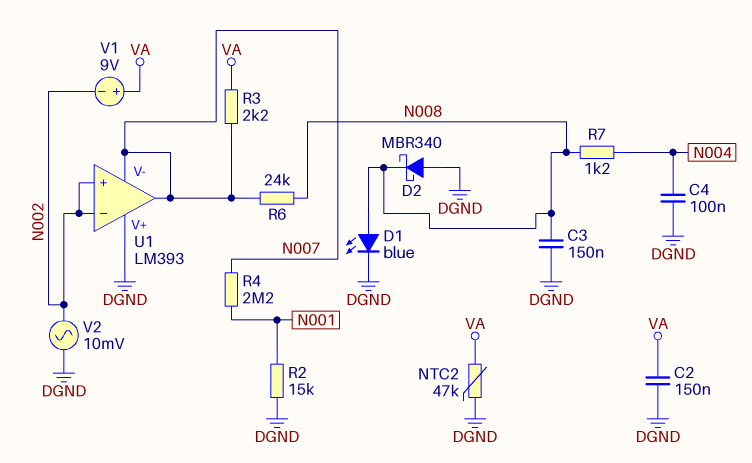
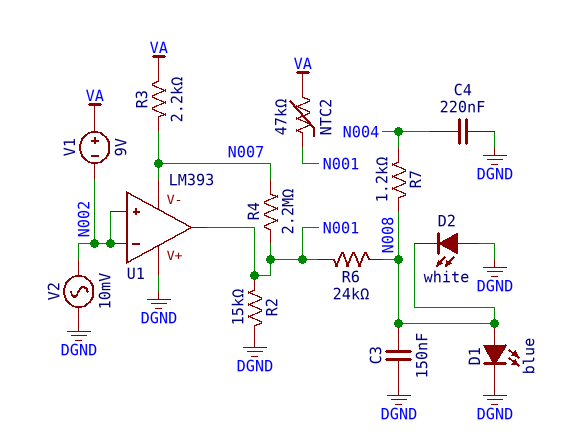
C2: 150nF (DGND, VA) -> none
C4: 100nF (DGND, N004) -> 220nF (DGND, N004)
D2: schottky MBR340 (A DGND, K N008) -> LED white (A DGND, K N008)
NTC2: 47k (DGND, VA) -> 47k (N001, VA)
R6: 24k (N007, N008) -> 24k (N001, N008)
U1 pin out: N007 -> N001

